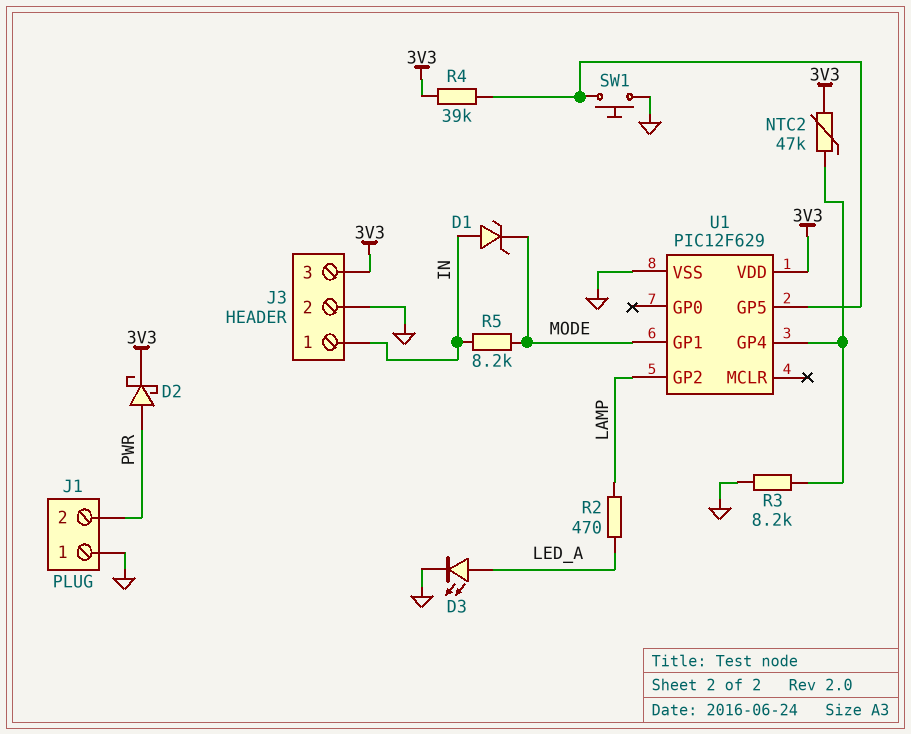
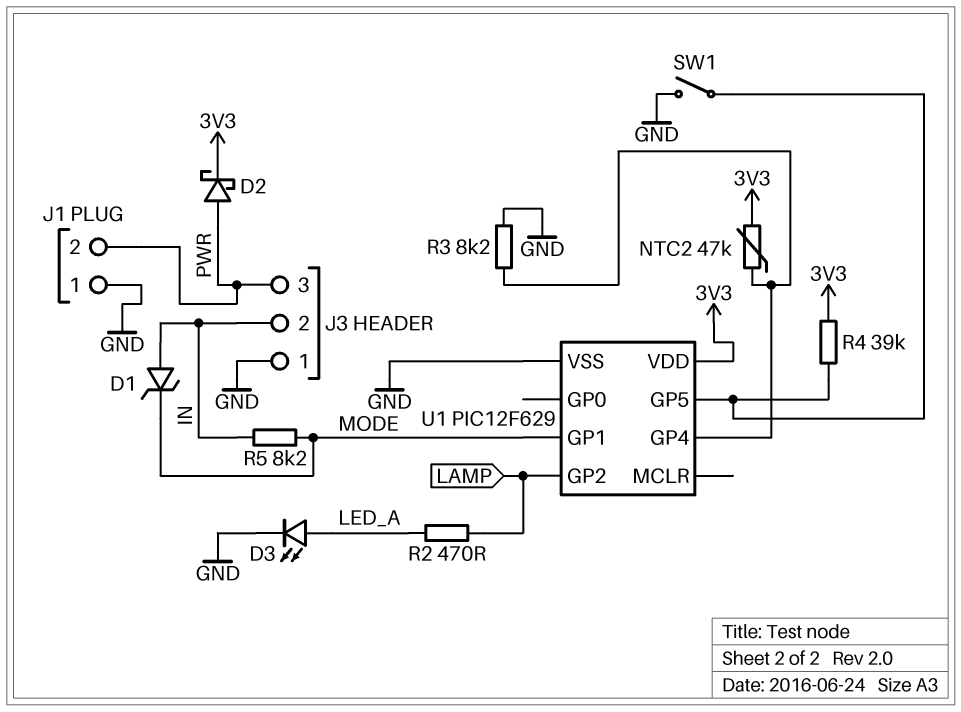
J3 pin 1: IN -> GND
J3 pin 2: GND -> IN
J3 pin 3: 3V3 -> PWR
SW1: button (GND, U1/GP5) -> switch (GND, U1/GP5)

